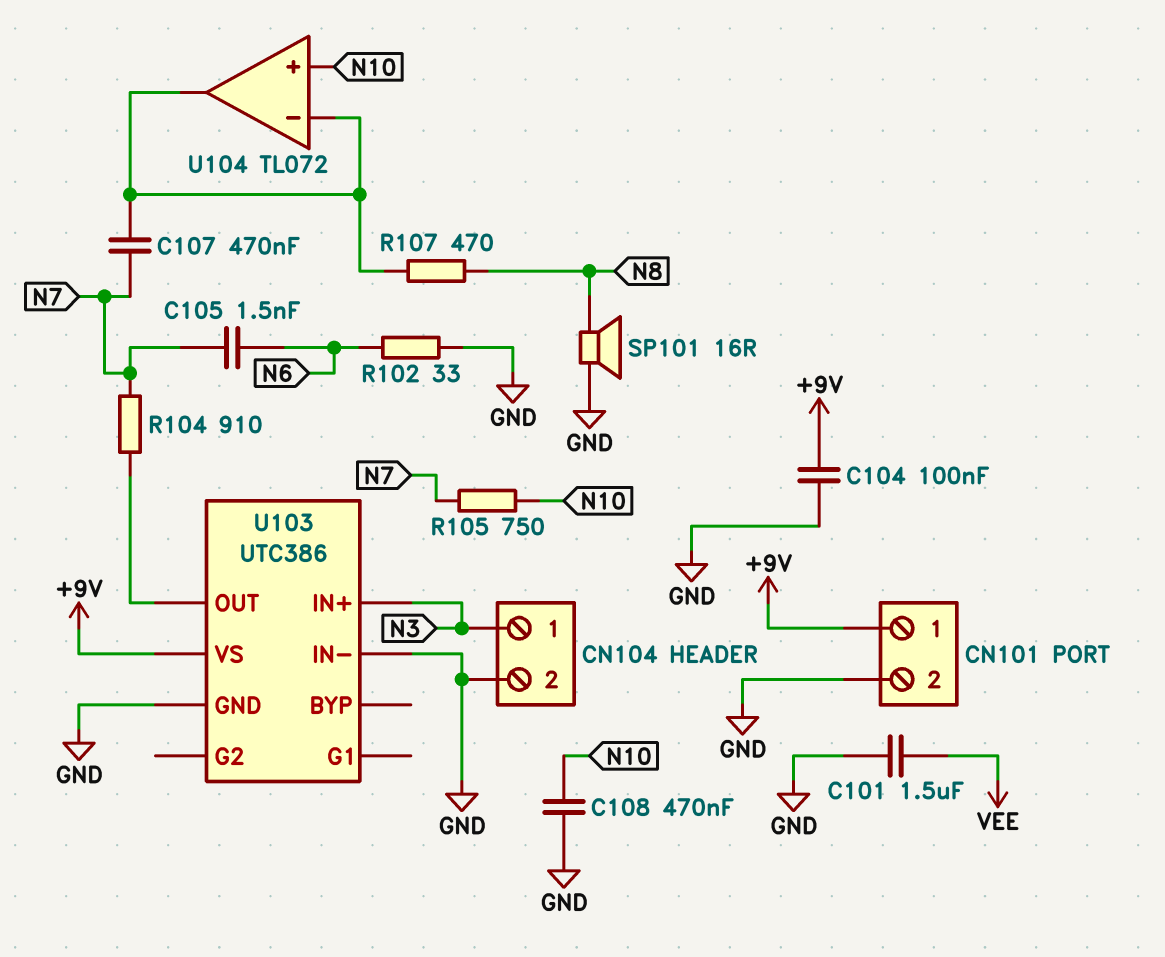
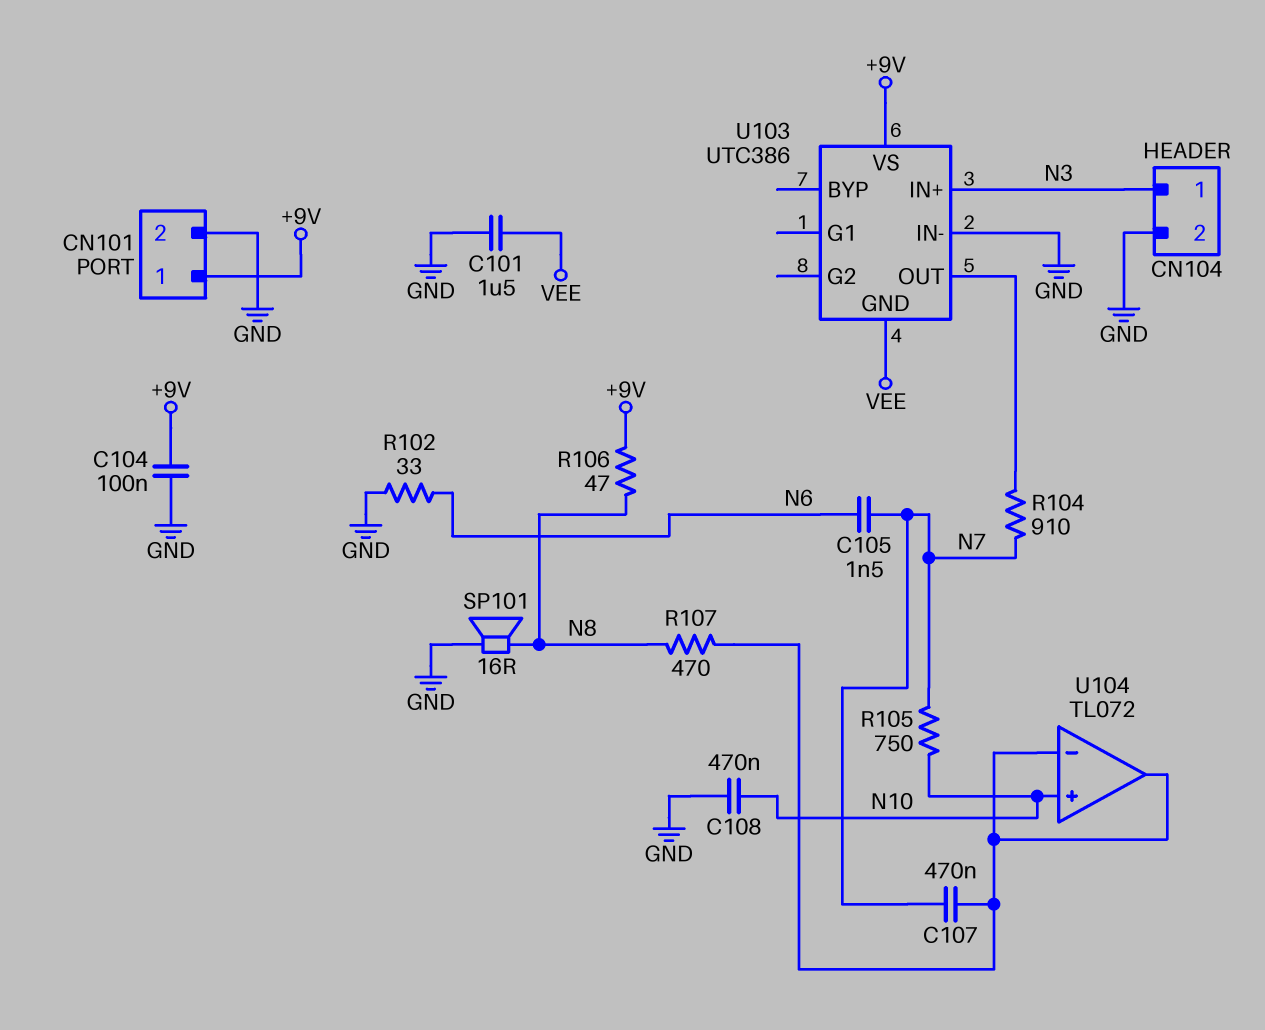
R106: none -> 47 (+9V, N8)
U103 pin GND: GND -> VEE

